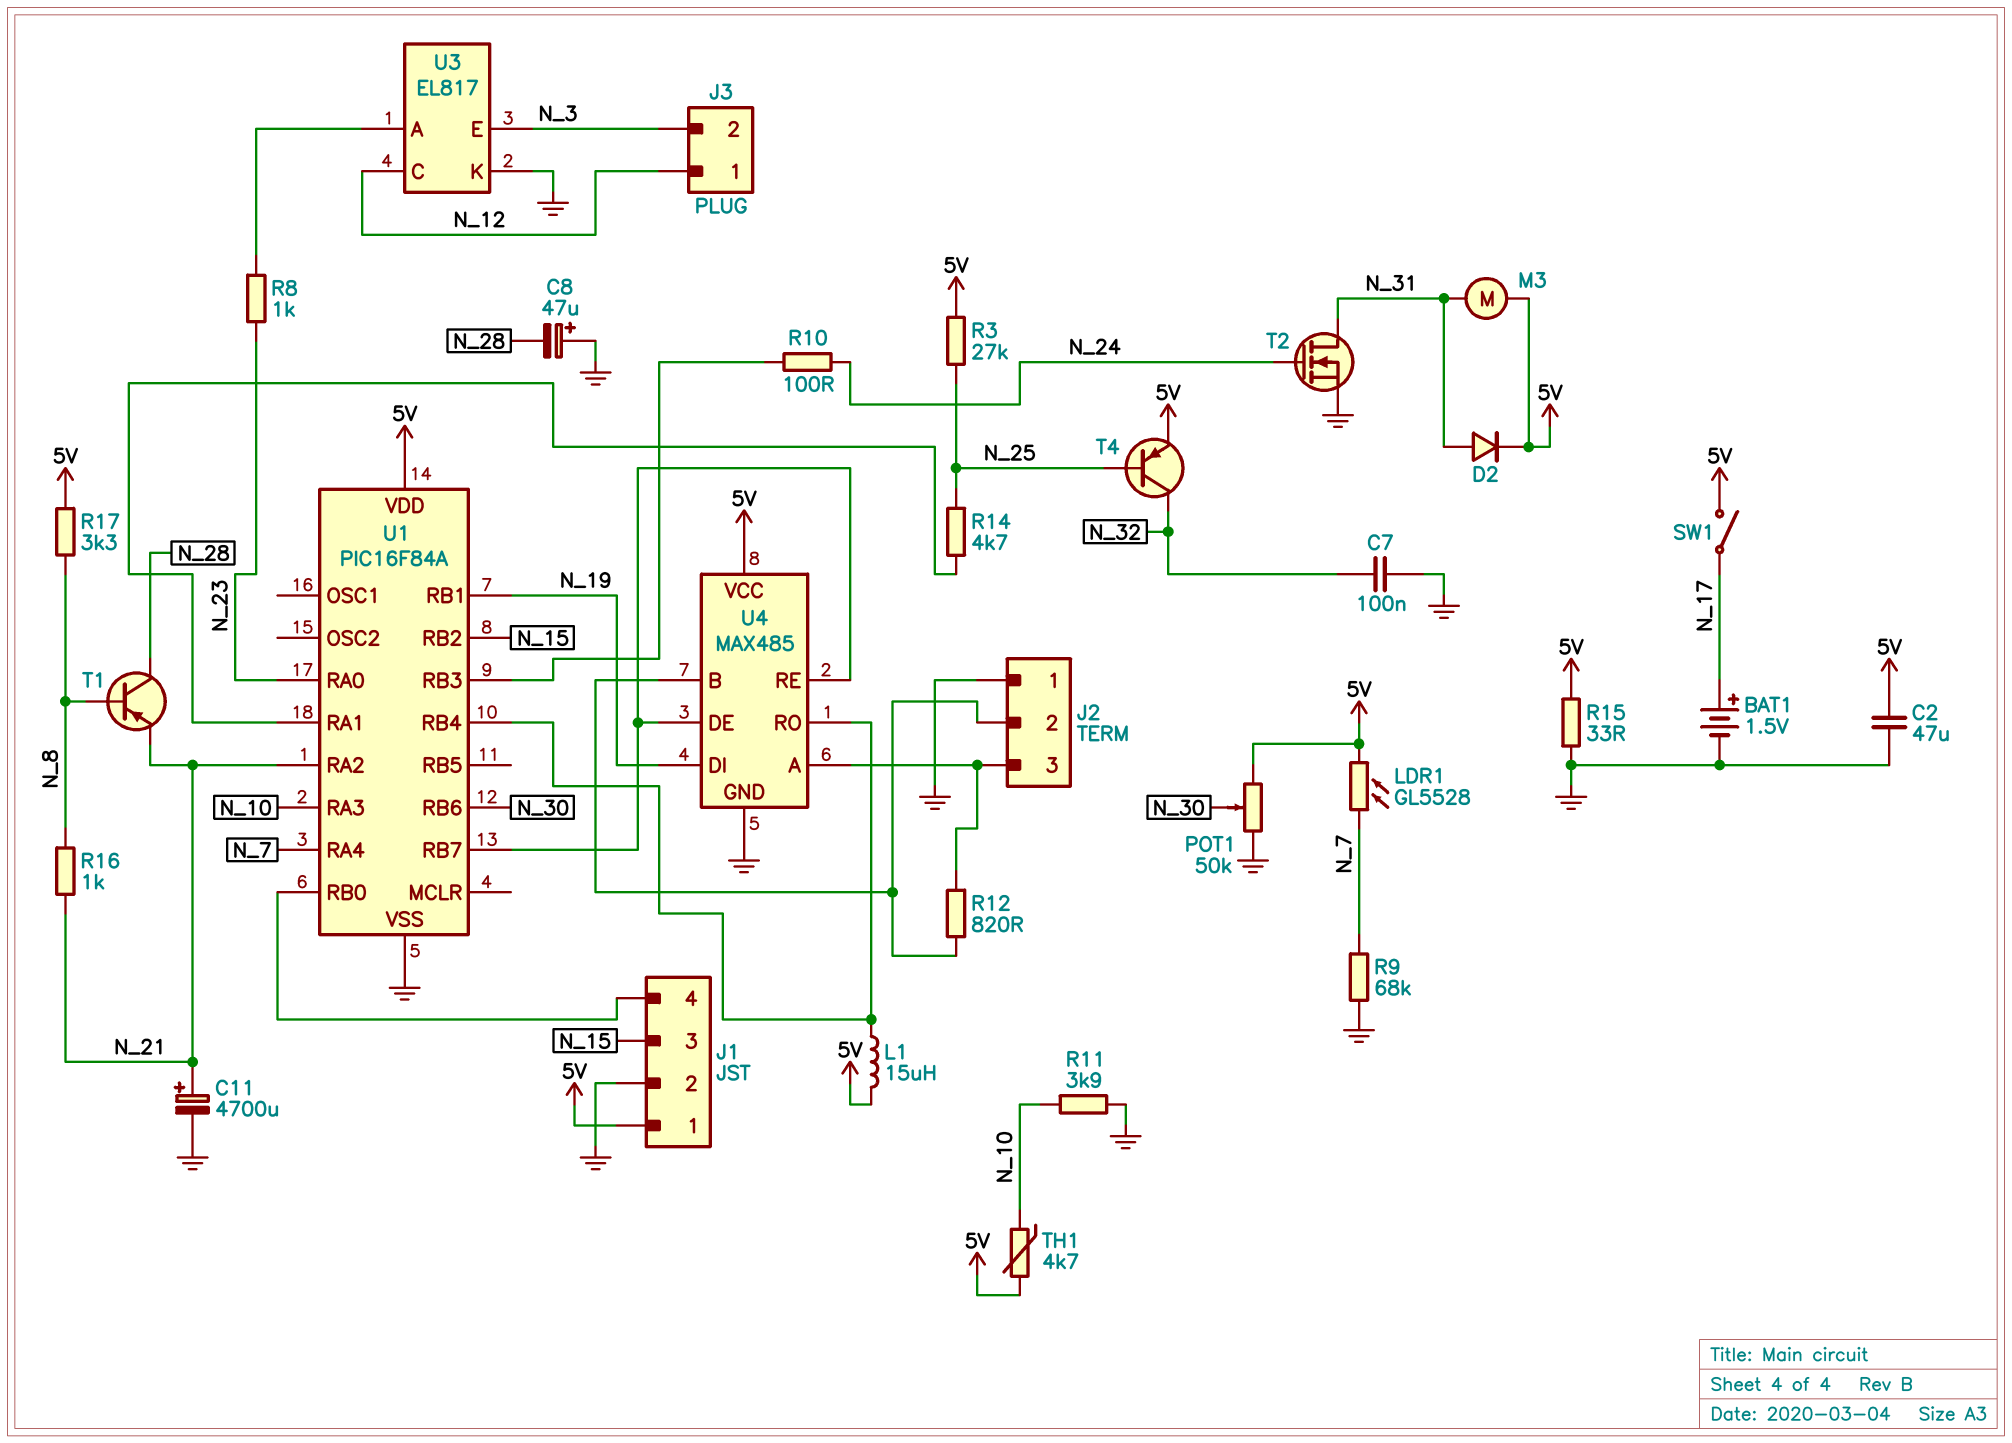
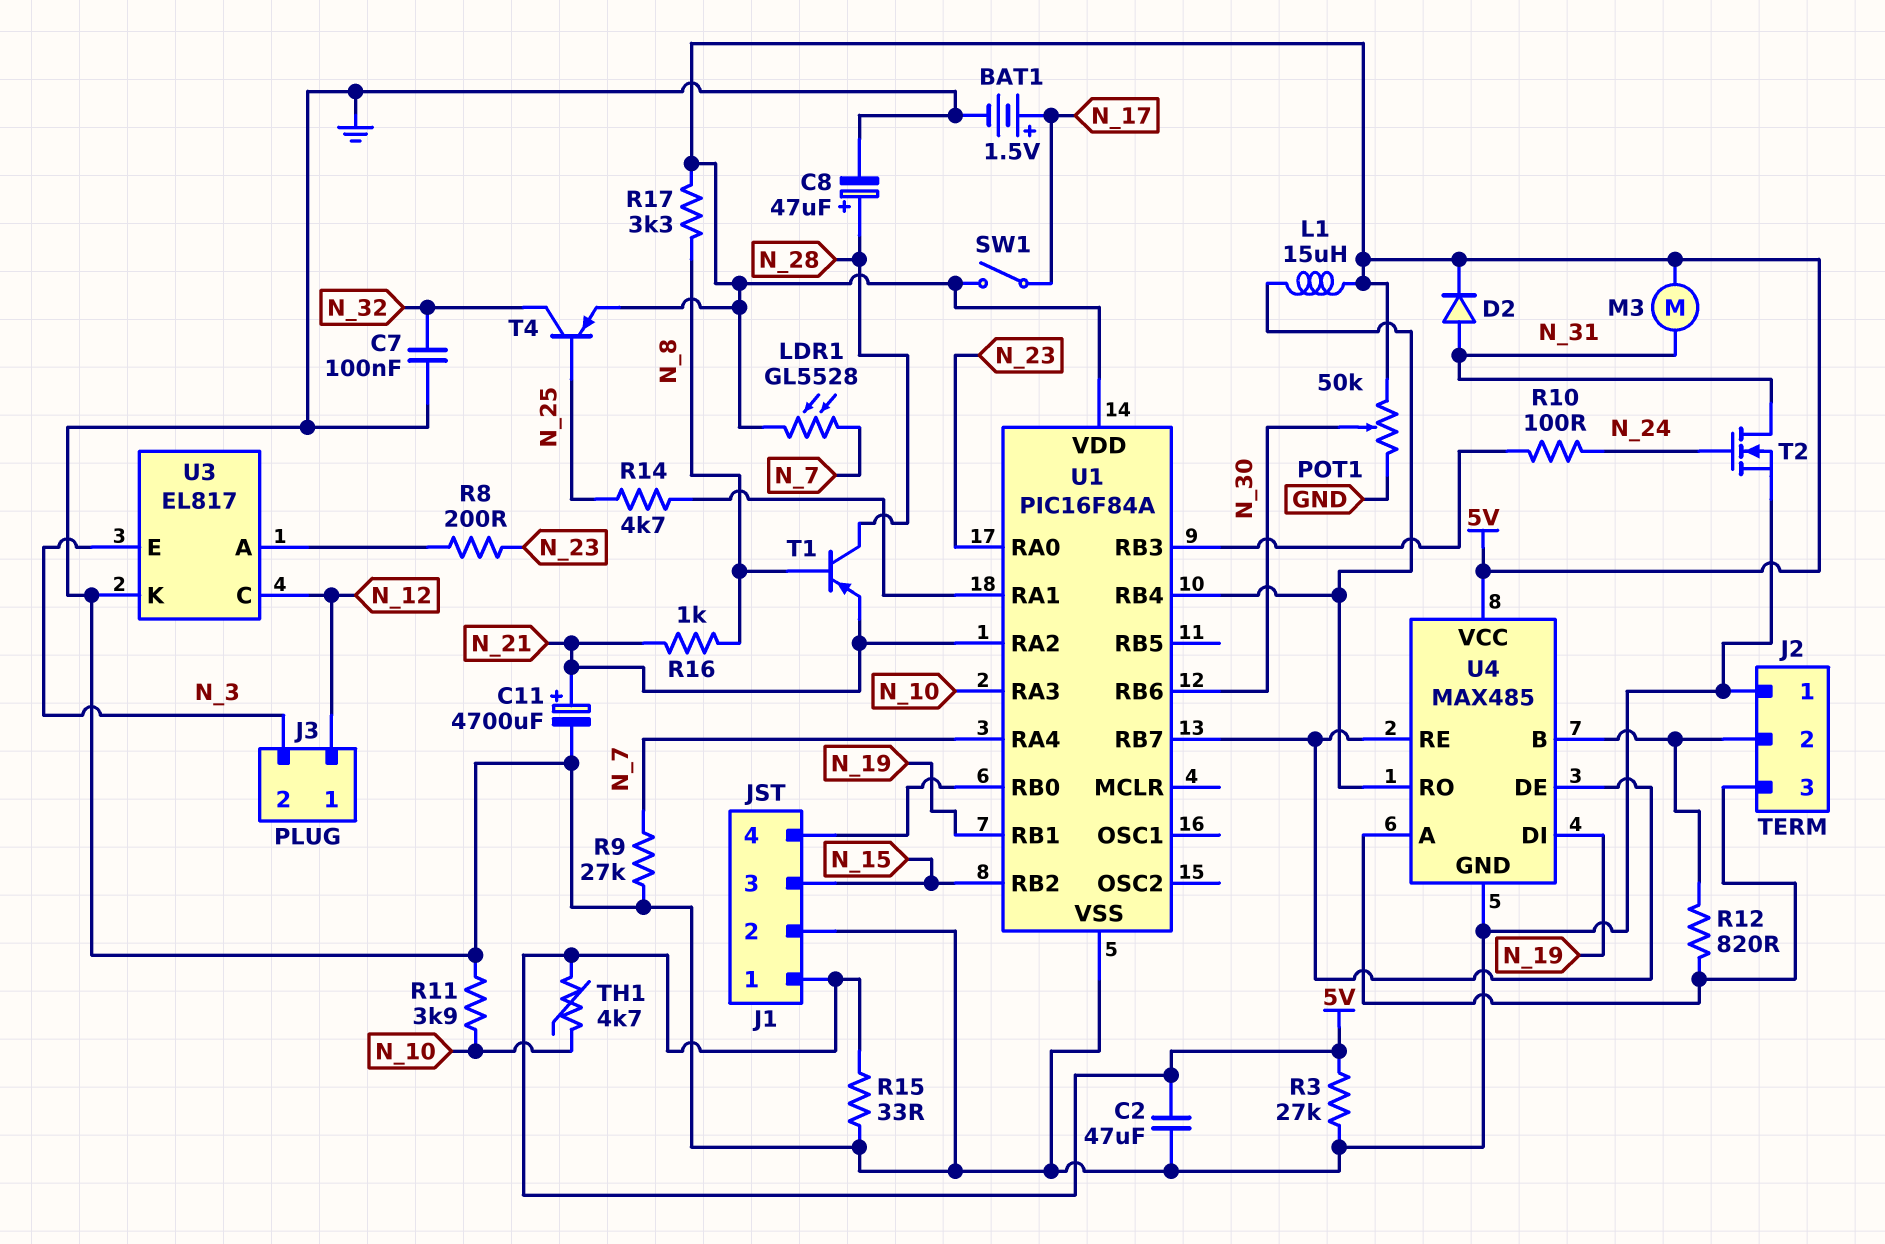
C8: 47uF (plus GND, minus N_28) -> 47uF (plus N_28, minus GND)
R3: 27k (5V, N_25) -> 27k (5V, GND)
R8: 1k (N_23, U3/A) -> 200 (N_23, U3/A)
R9: 68k (GND, N_7) -> 27k (GND, N_7)

